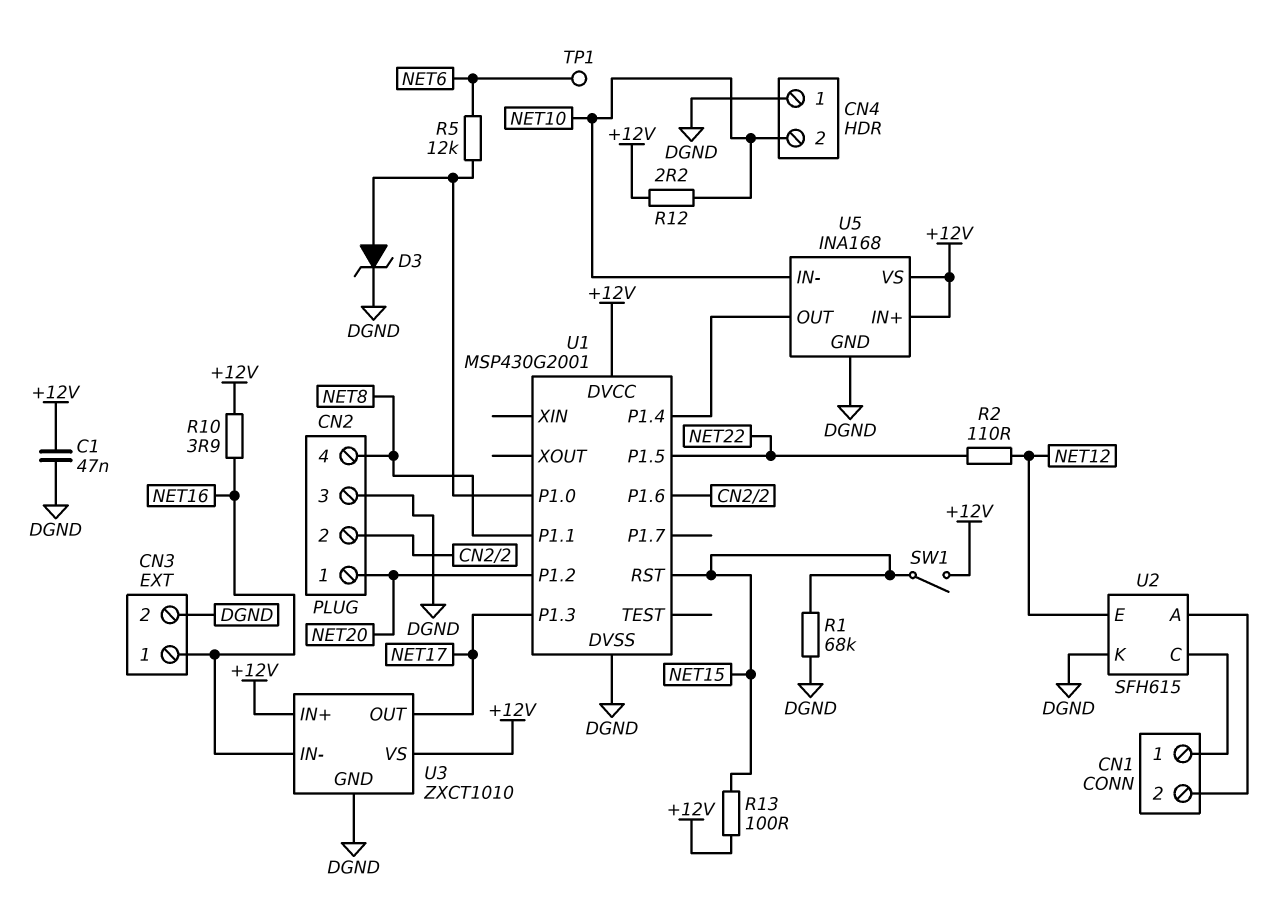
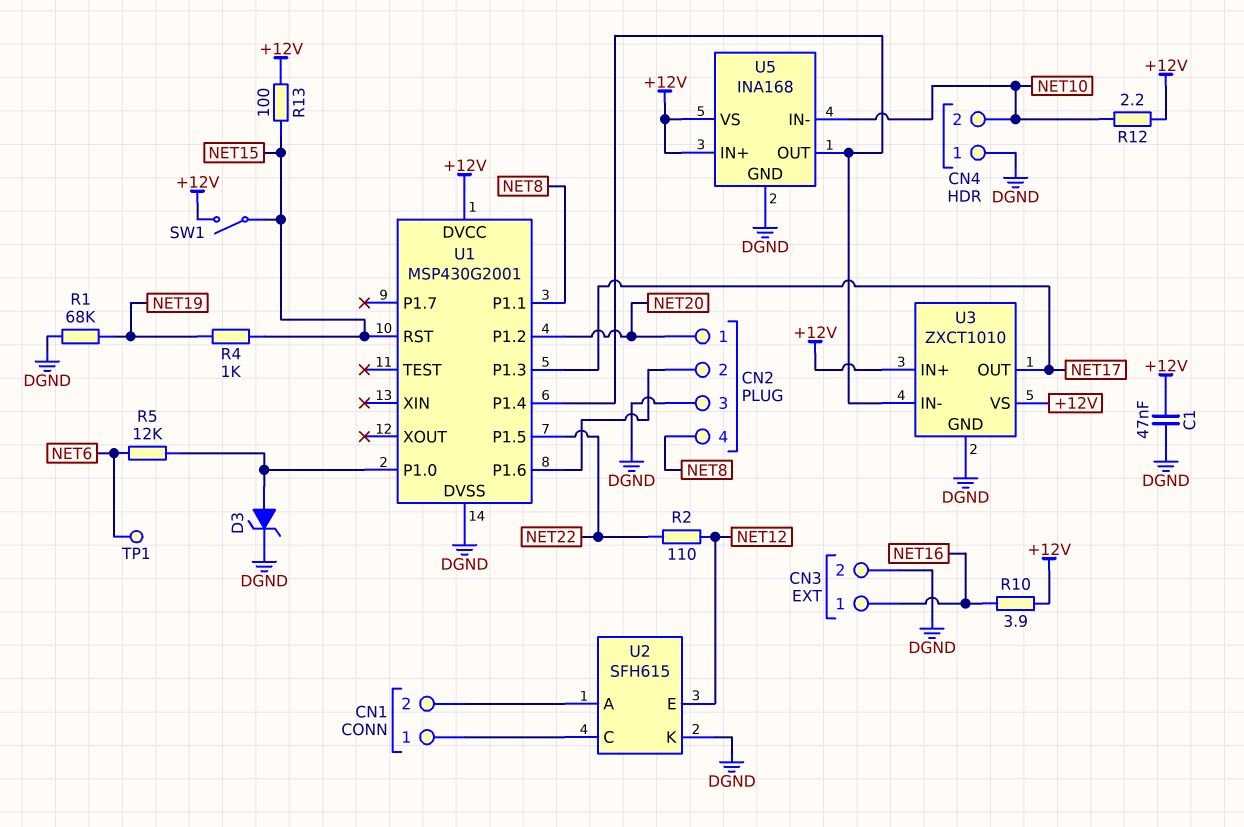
R1: 68k (DGND, NET15) -> 68k (DGND, NET19)
R4: none -> 1k (NET15, NET19)
U3 pin IN-: NET16 -> U1/P1.4

